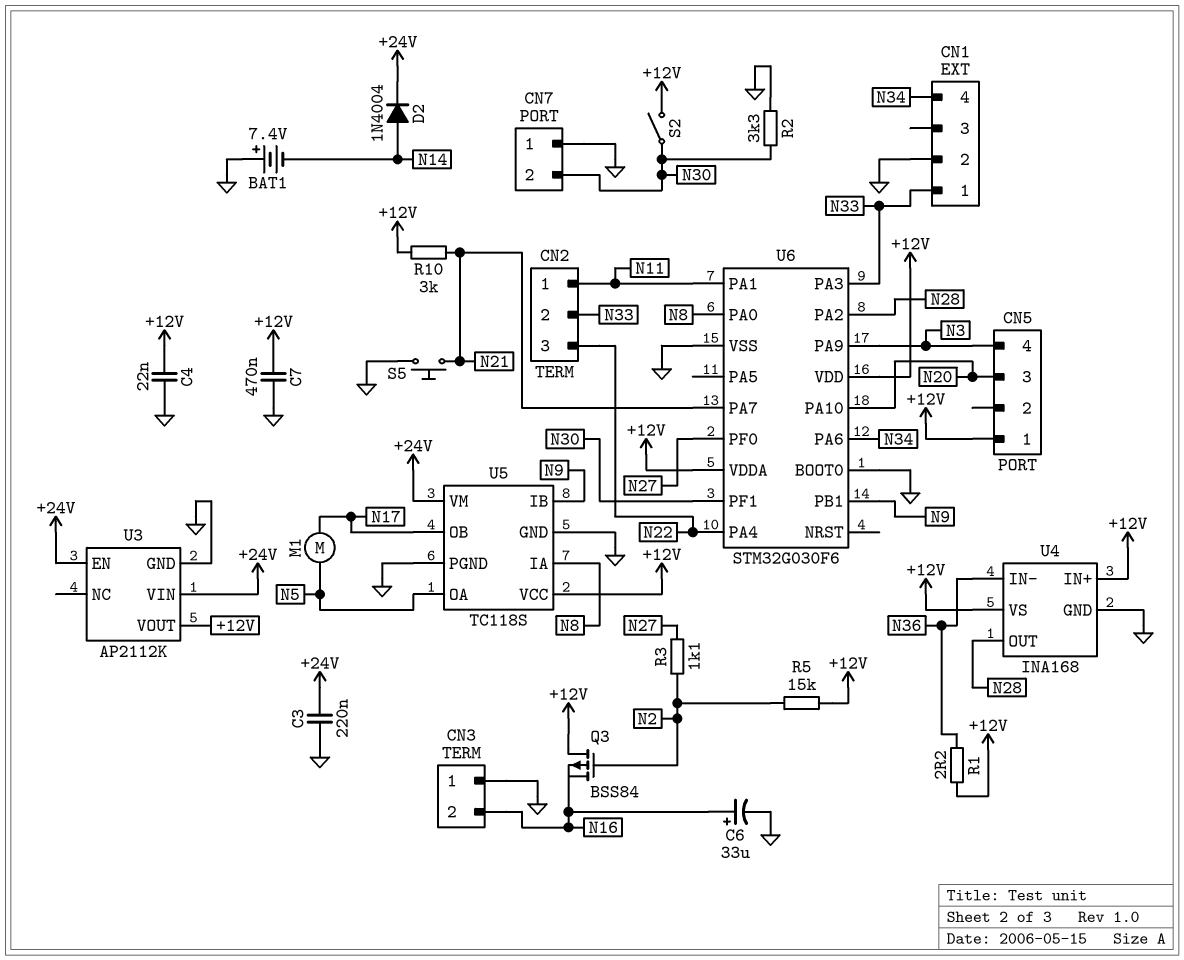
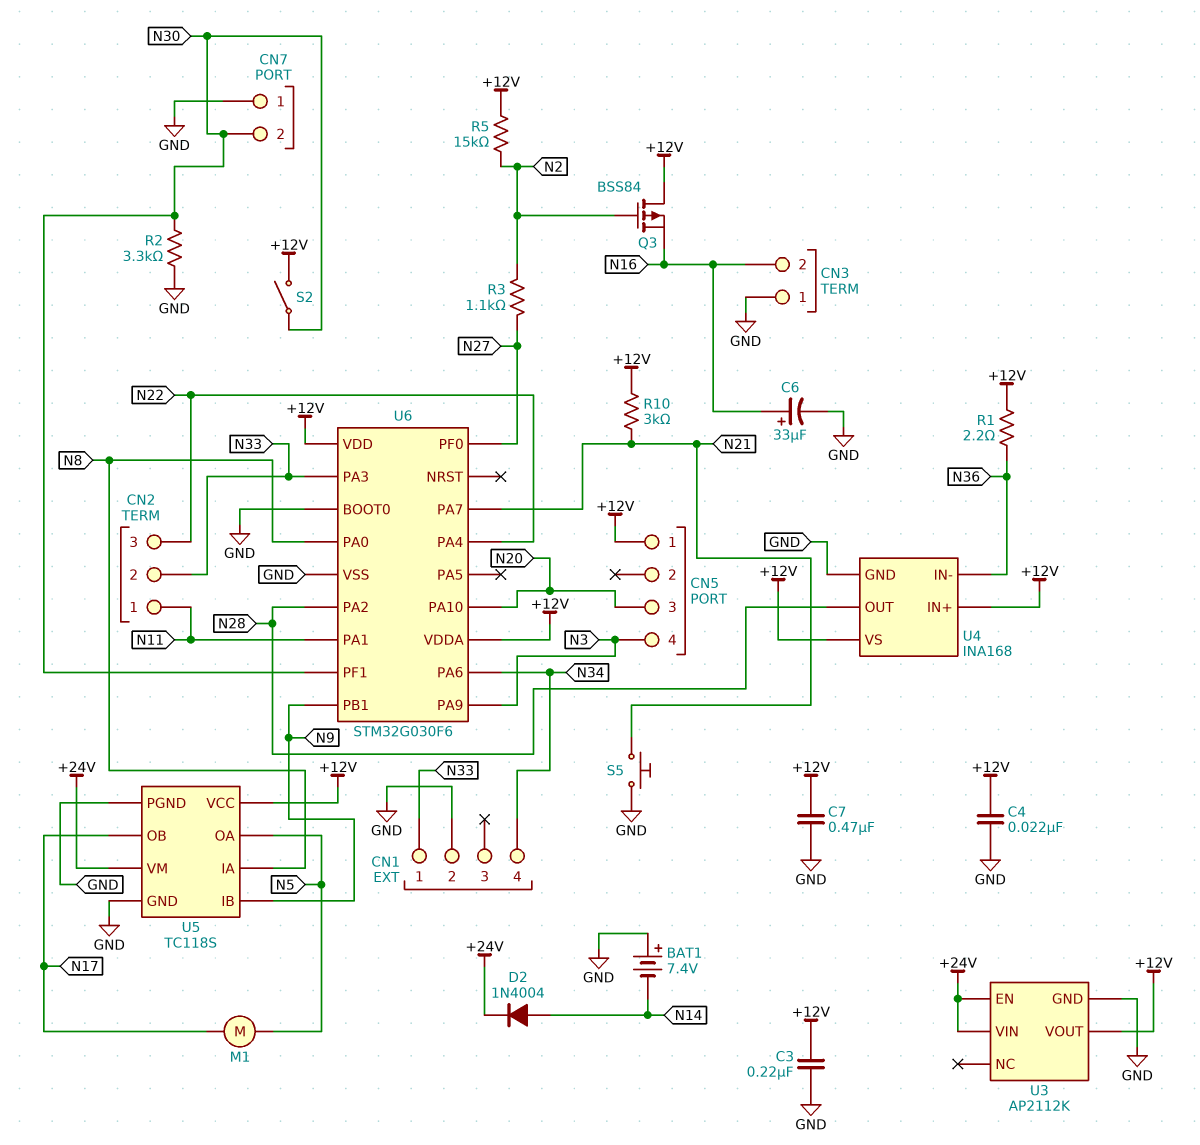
C3: 220nF (+24V, GND) -> 220nF (+12V, GND)

